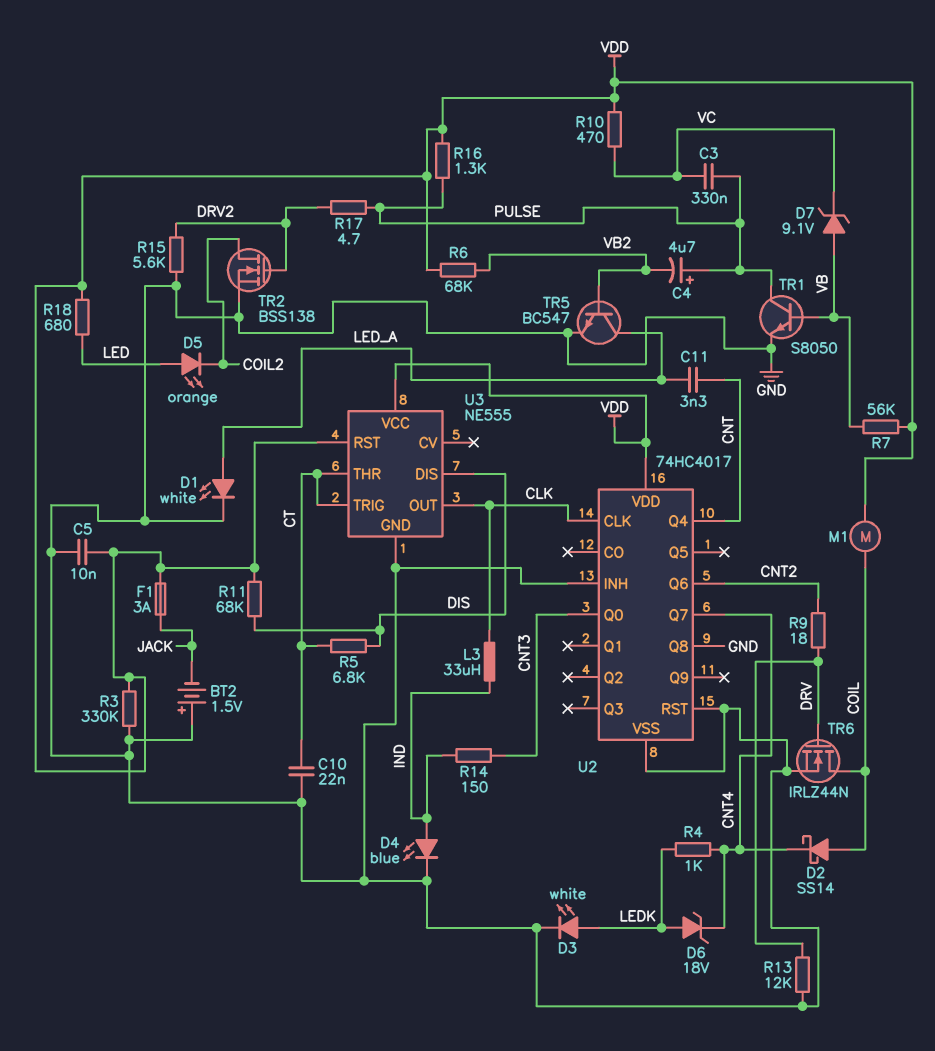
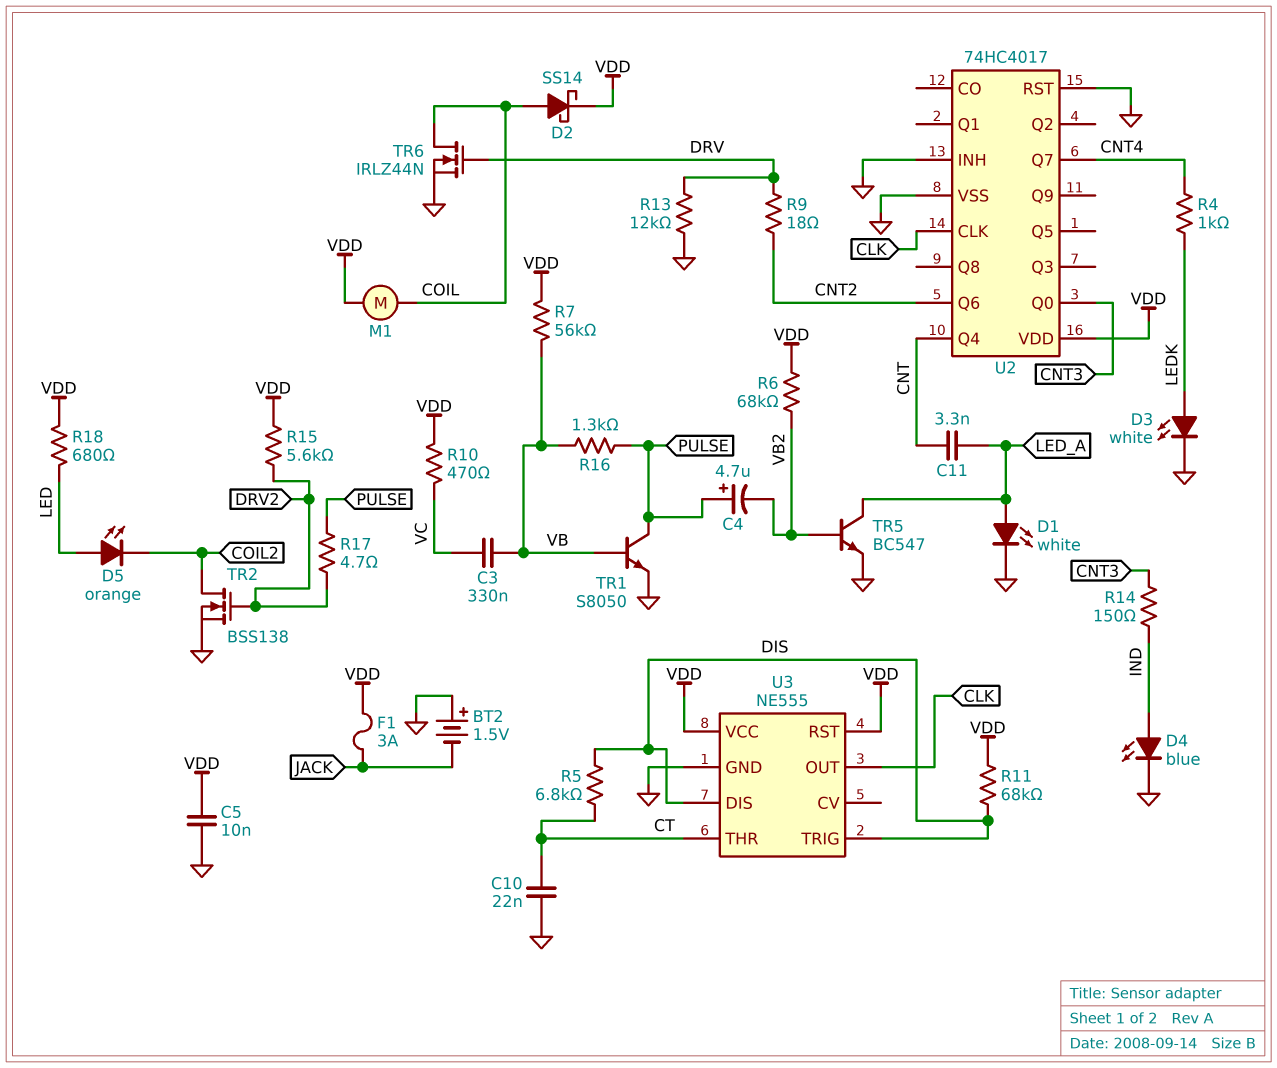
C3: 330nF (PULSE, VC) -> 330nF (VB, VC)
D2: schottky SS14 (A COIL, K CNT4) -> schottky SS14 (A COIL, K VDD)
D6: zener 18V (A LEDK, K CNT4) -> none
D7: zener 9.1V (A VB, K VC) -> none
L3: 33uH (CLK, IND) -> none
R3: 330k (GND, VDD) -> none
R15: 5.6k (DRV2, GND) -> 5.6k (DRV2, VDD)
R16: 1.3k (PULSE, VDD) -> 1.3k (PULSE, VB)
U2 pin Q8: GND -> none
U3 pin TRIG: CT -> DIS

